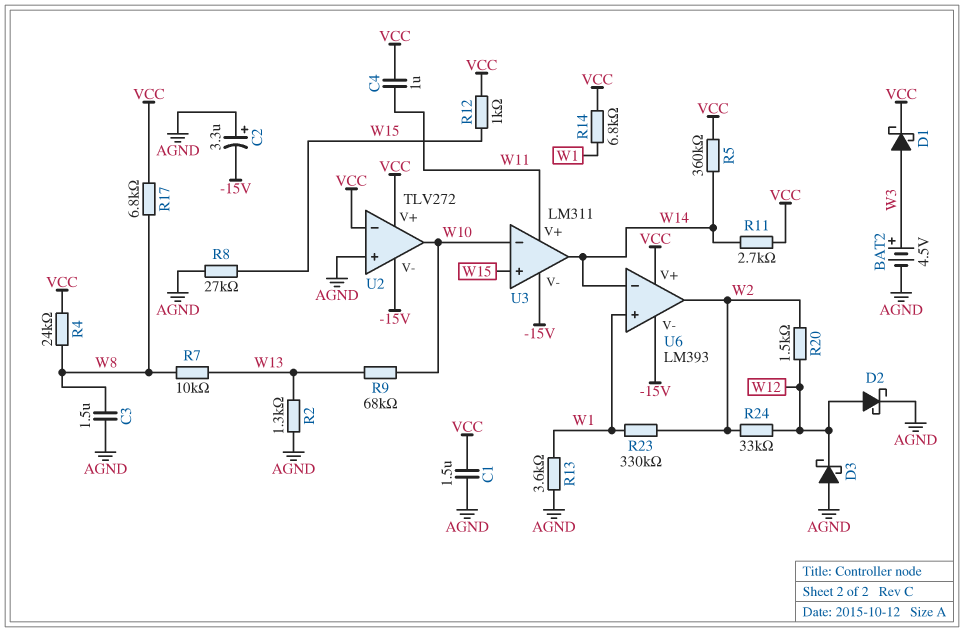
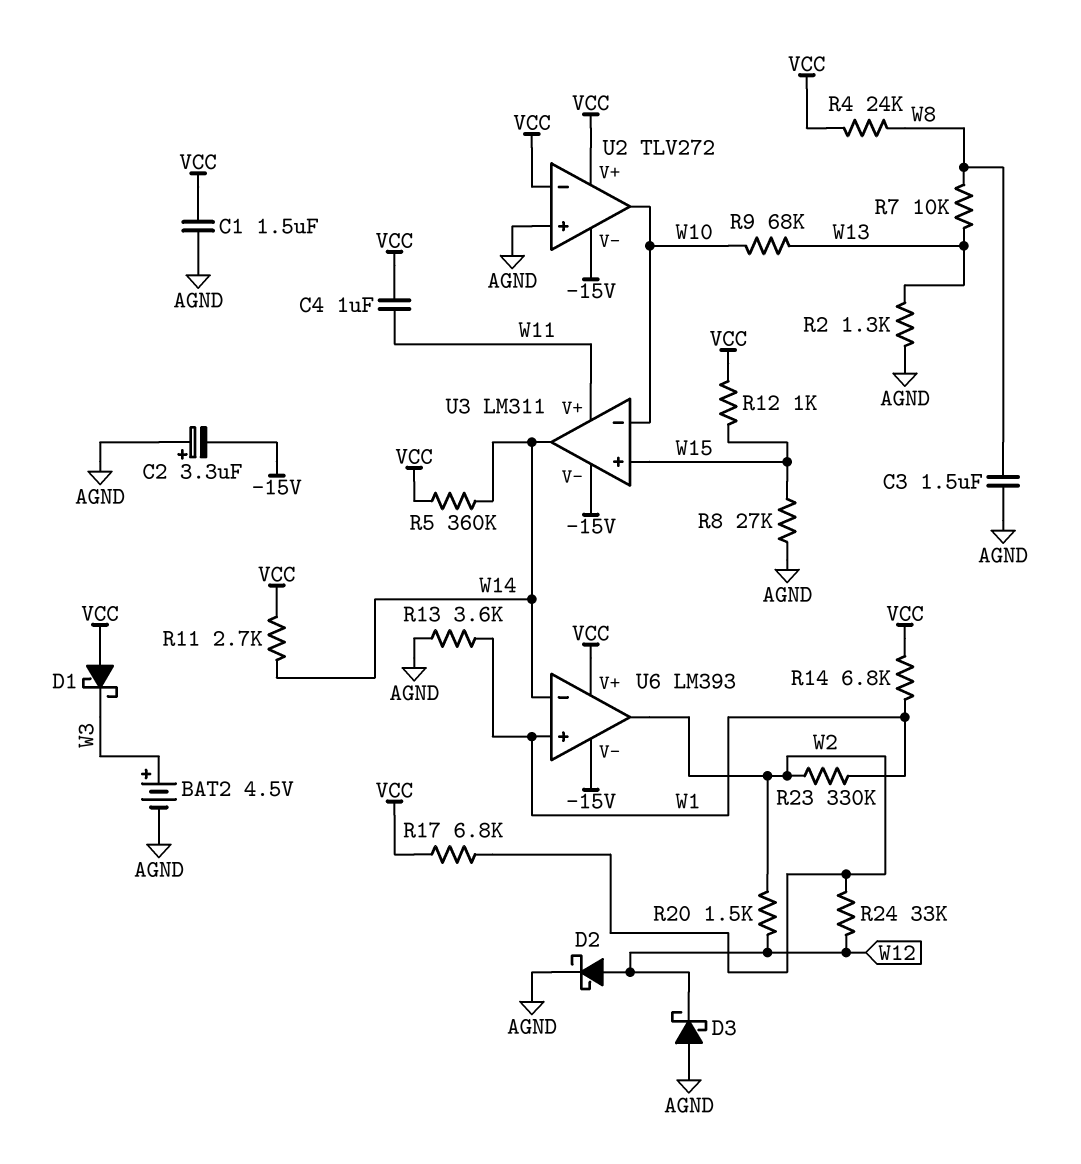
D1: schottky (A W3, K VCC) -> schottky (A VCC, K W3)
R17: 6.8k (VCC, W8) -> 6.8k (VCC, W2)

